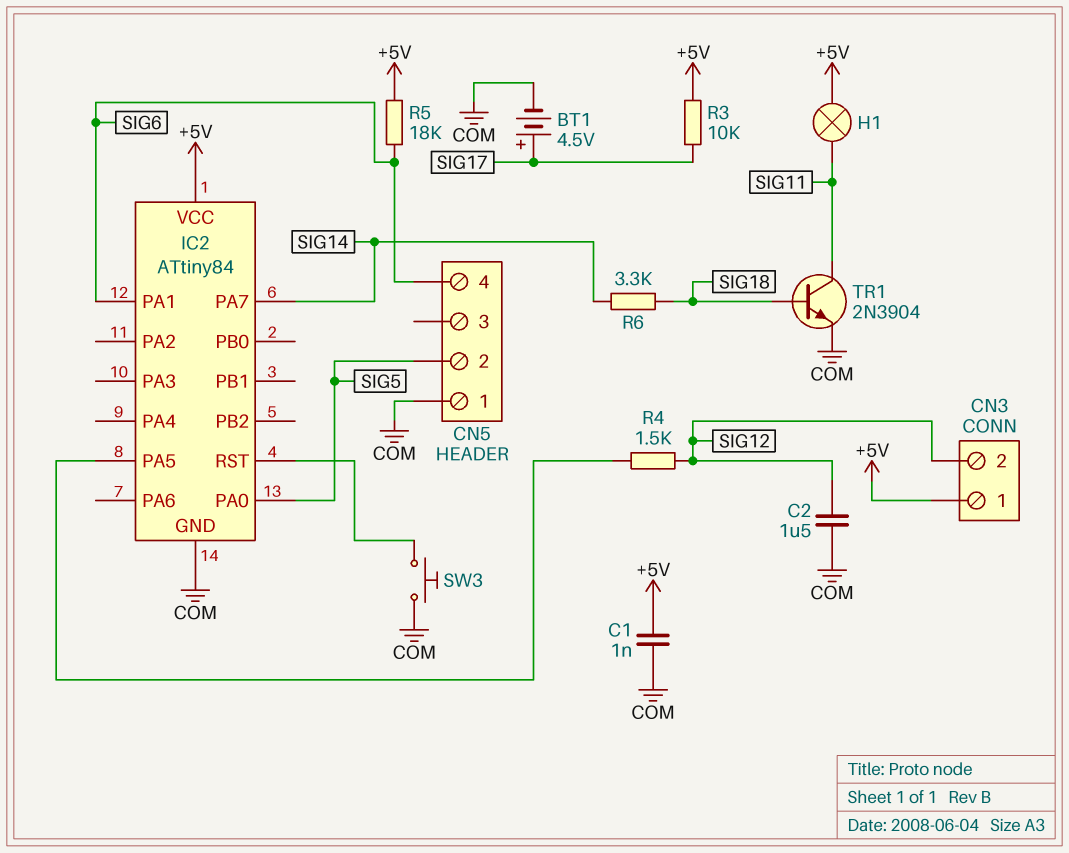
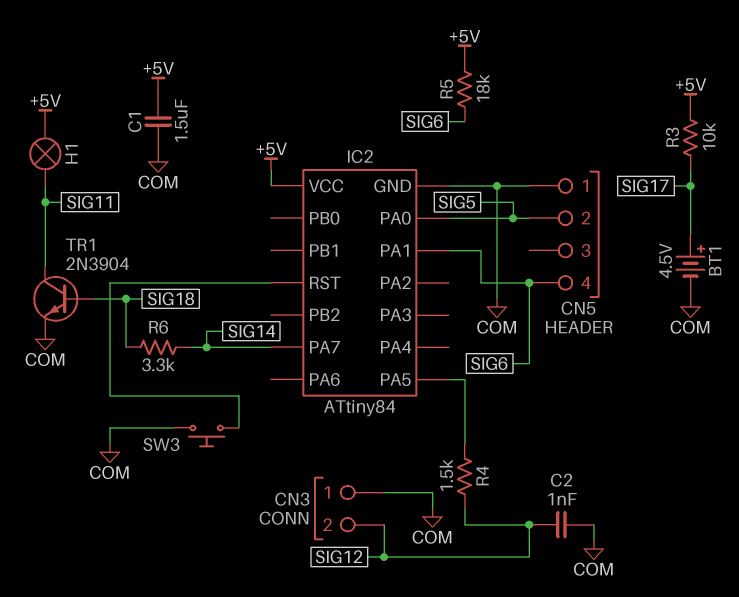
C1: 1nF (+5V, COM) -> 1.5uF (+5V, COM)
C2: 1.5uF (COM, SIG12) -> 1nF (COM, SIG12)
CN3 pin 1: +5V -> COM

